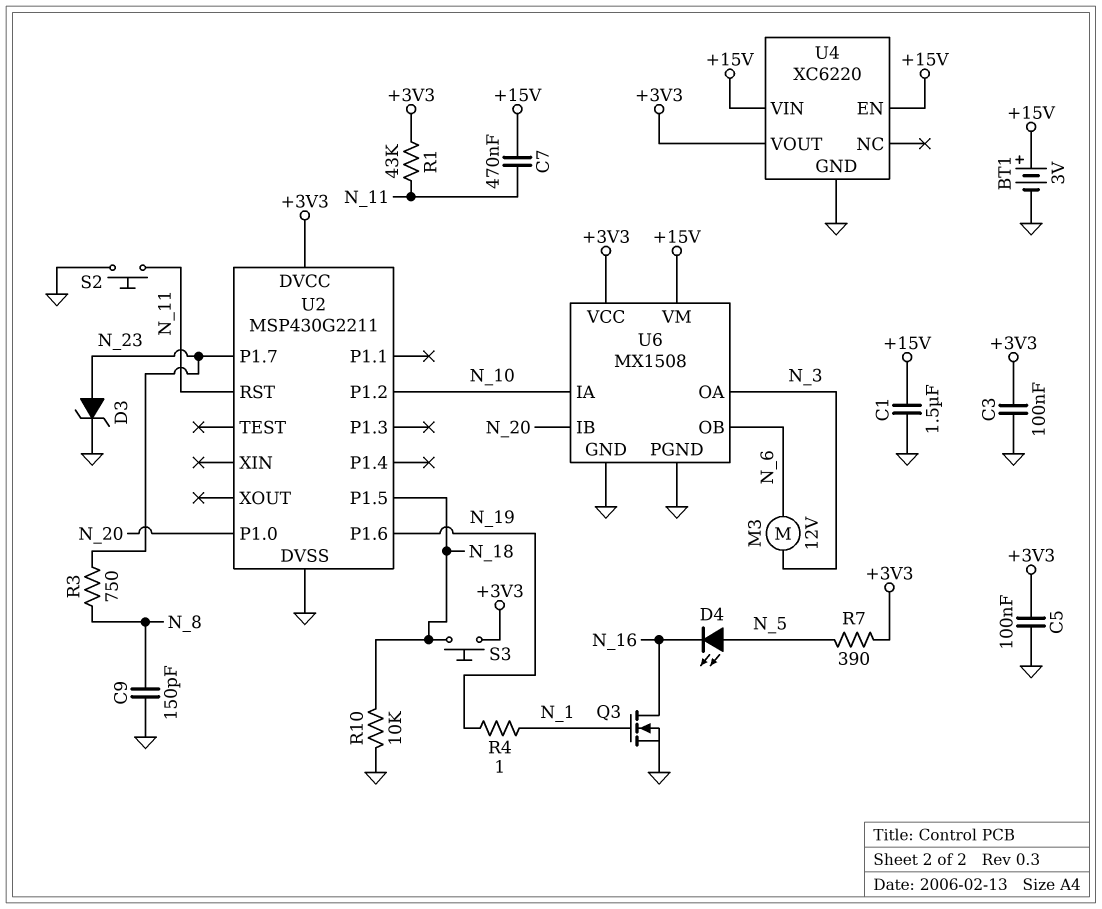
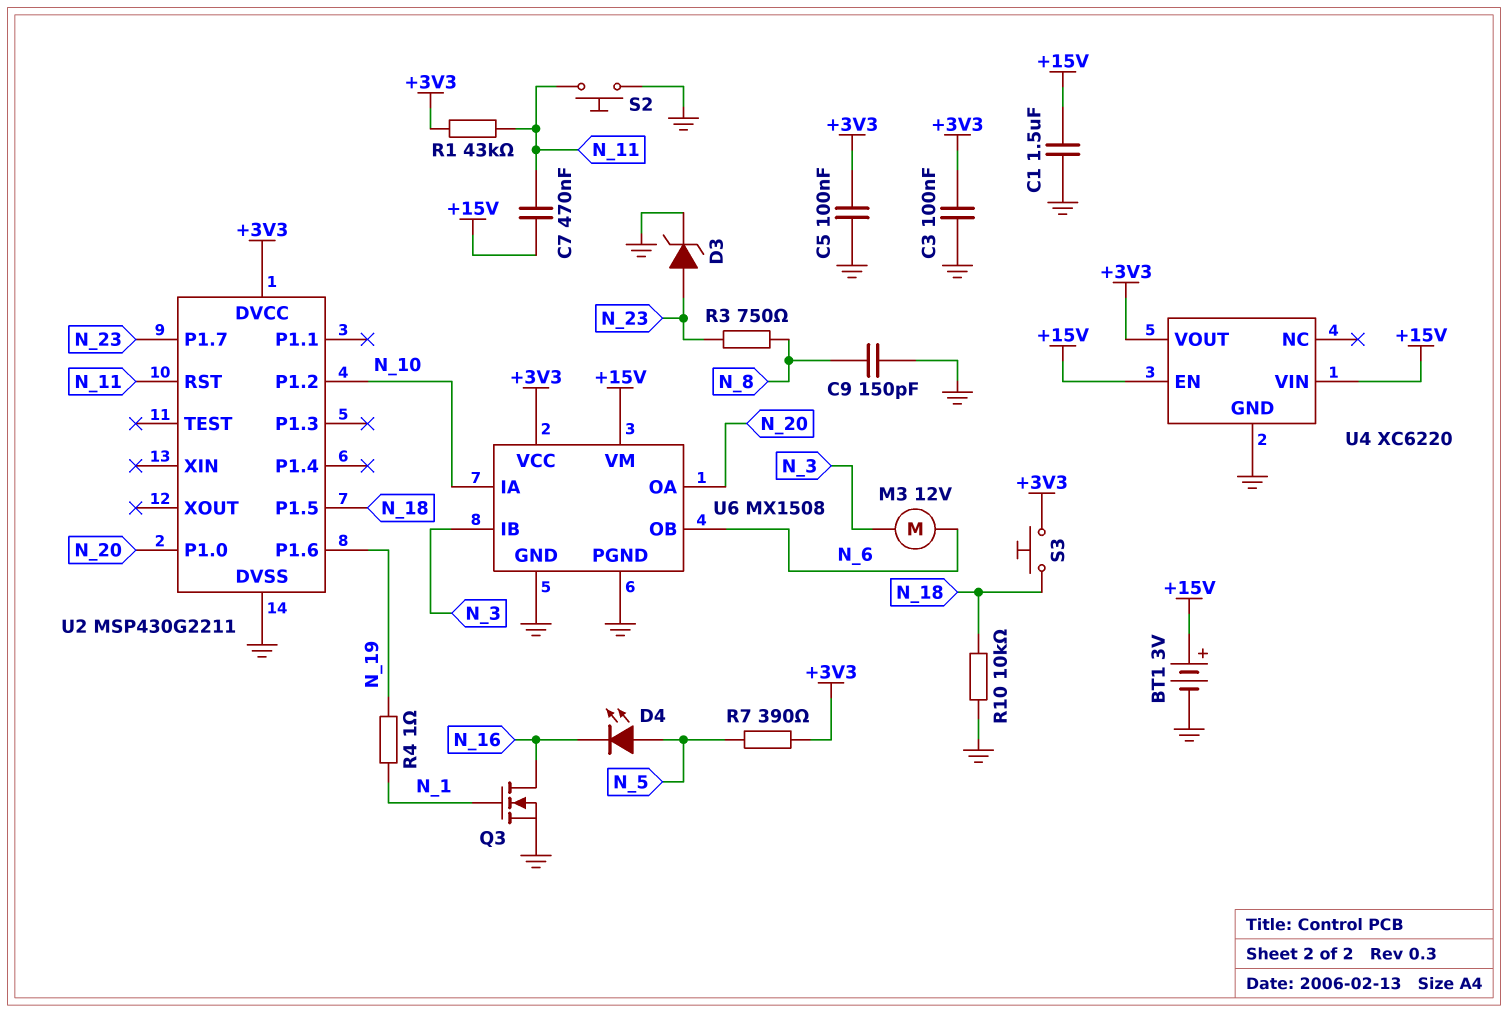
U6 pin IB: N_20 -> N_3
U6 pin OA: N_3 -> N_20

